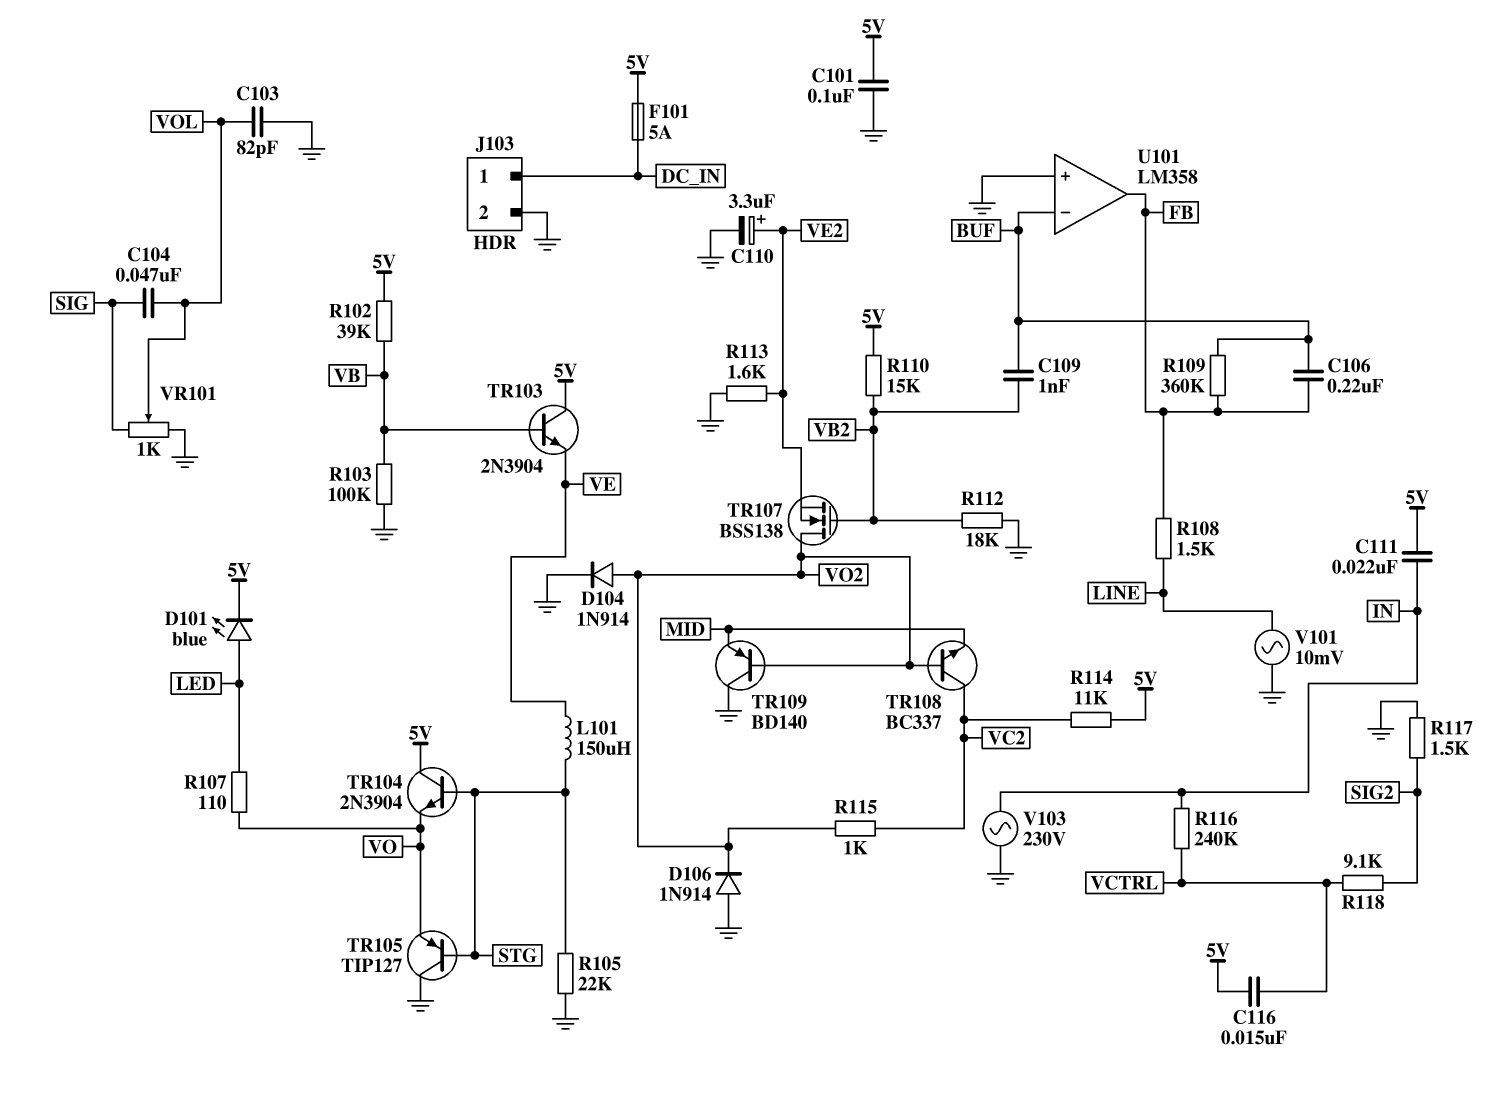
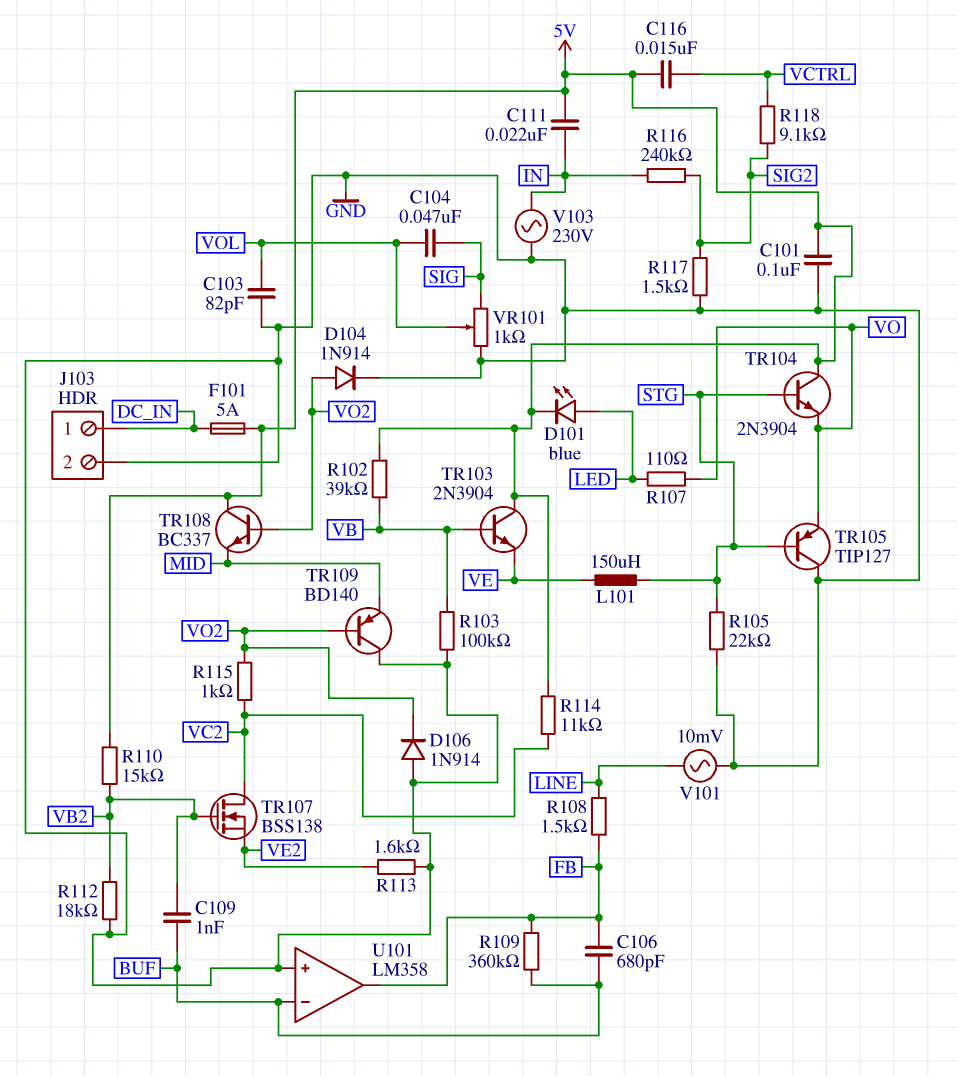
C106: 220nF (BUF, FB) -> 680pF (BUF, FB)
C110: 3.3uF (plus VE2, minus GND) -> none
R116: 240k (IN, VCTRL) -> 240k (IN, SIG2)
TR107: NMOS BSS138 (G VB2, D VO2, S VE2) -> NMOS BSS138 (G VB2, D VC2, S VE2)
TR108: NPN BC337 (B VO2, C VC2, E MID) -> NPN BC337 (B VO2, C 5V, E MID)

